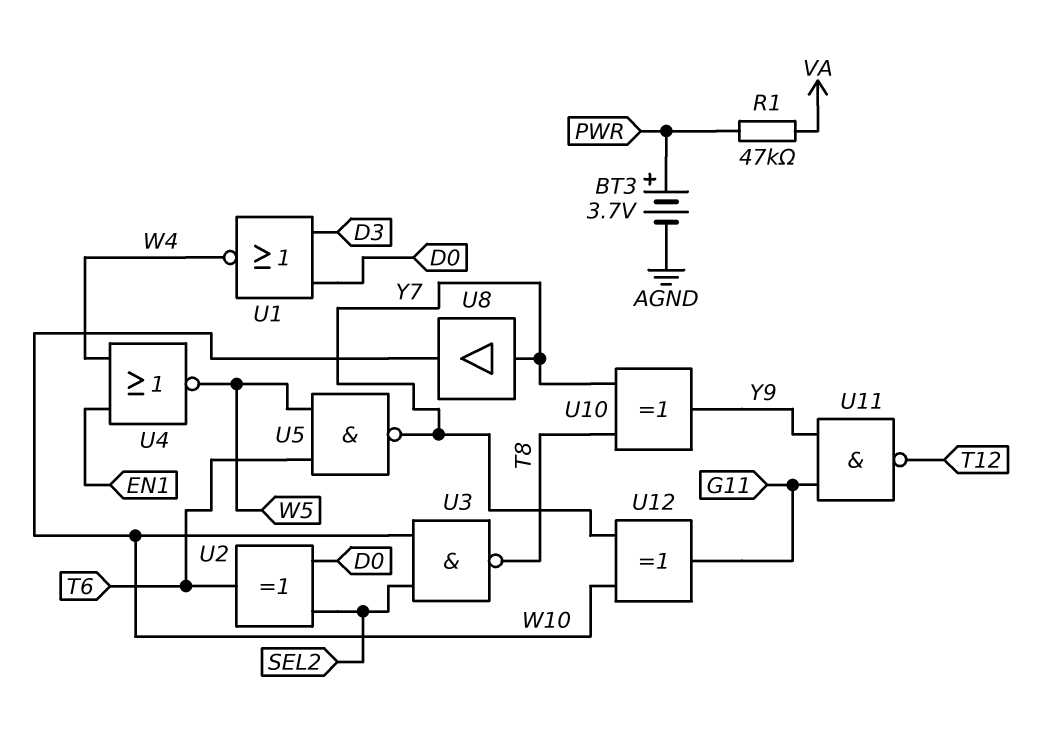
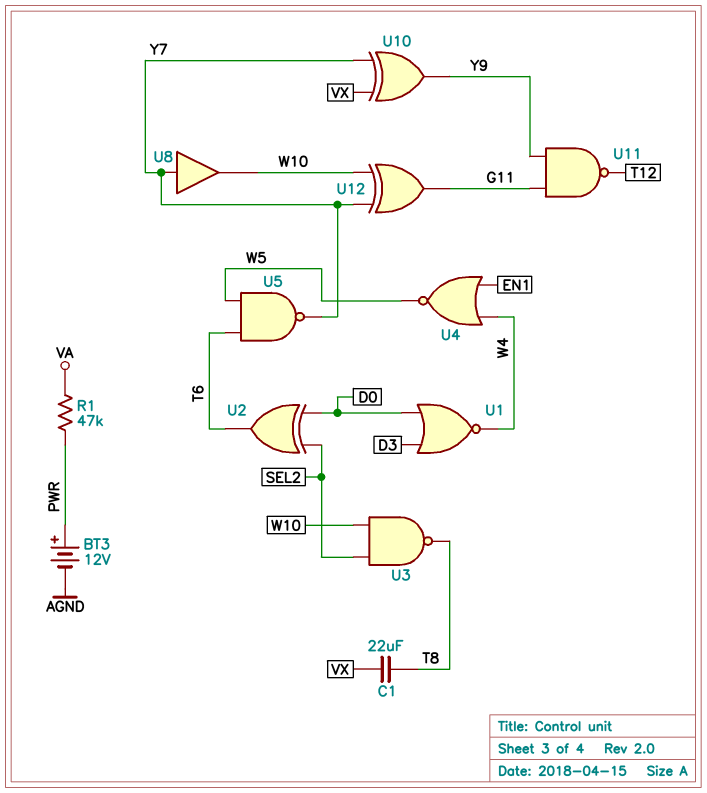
BT3: 3.7V (plus PWR, minus AGND) -> 12V (plus PWR, minus AGND)
C1: none -> 22uF (T8, VX)
U10: XOR (in T8, in Y7, out Y9) -> XOR (in VX, in Y7, out Y9)

